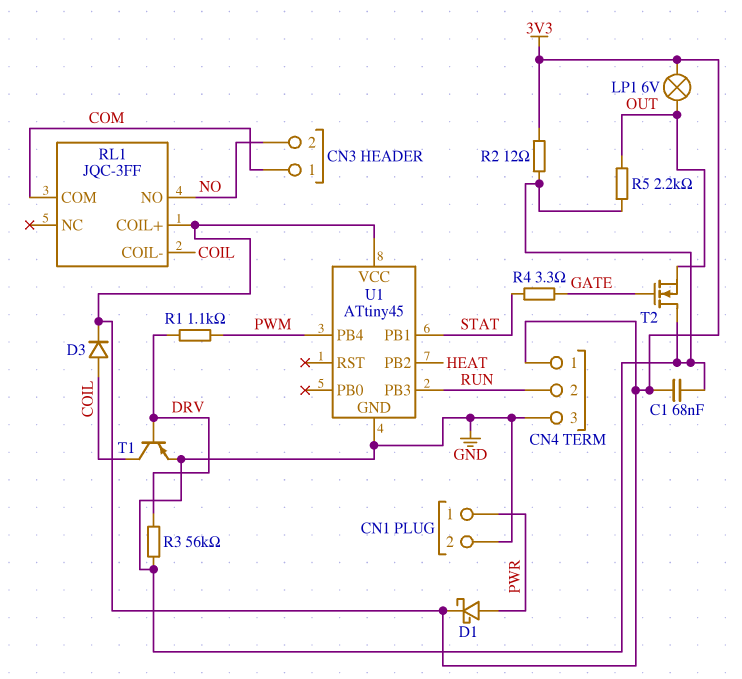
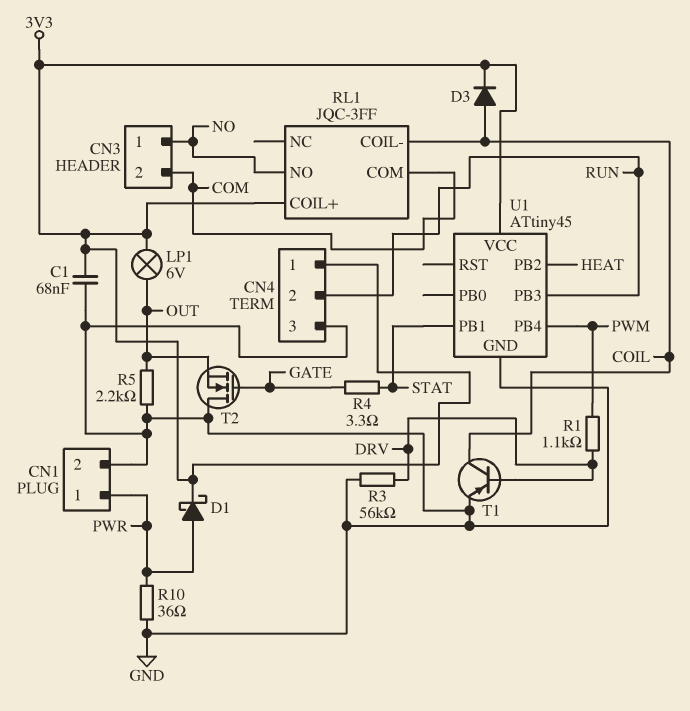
CN3 pin 1: COM -> NO
CN3 pin 2: NO -> COM
R2: 12 (3V3, GND) -> none
R10: none -> 36 (GND, PWR)

